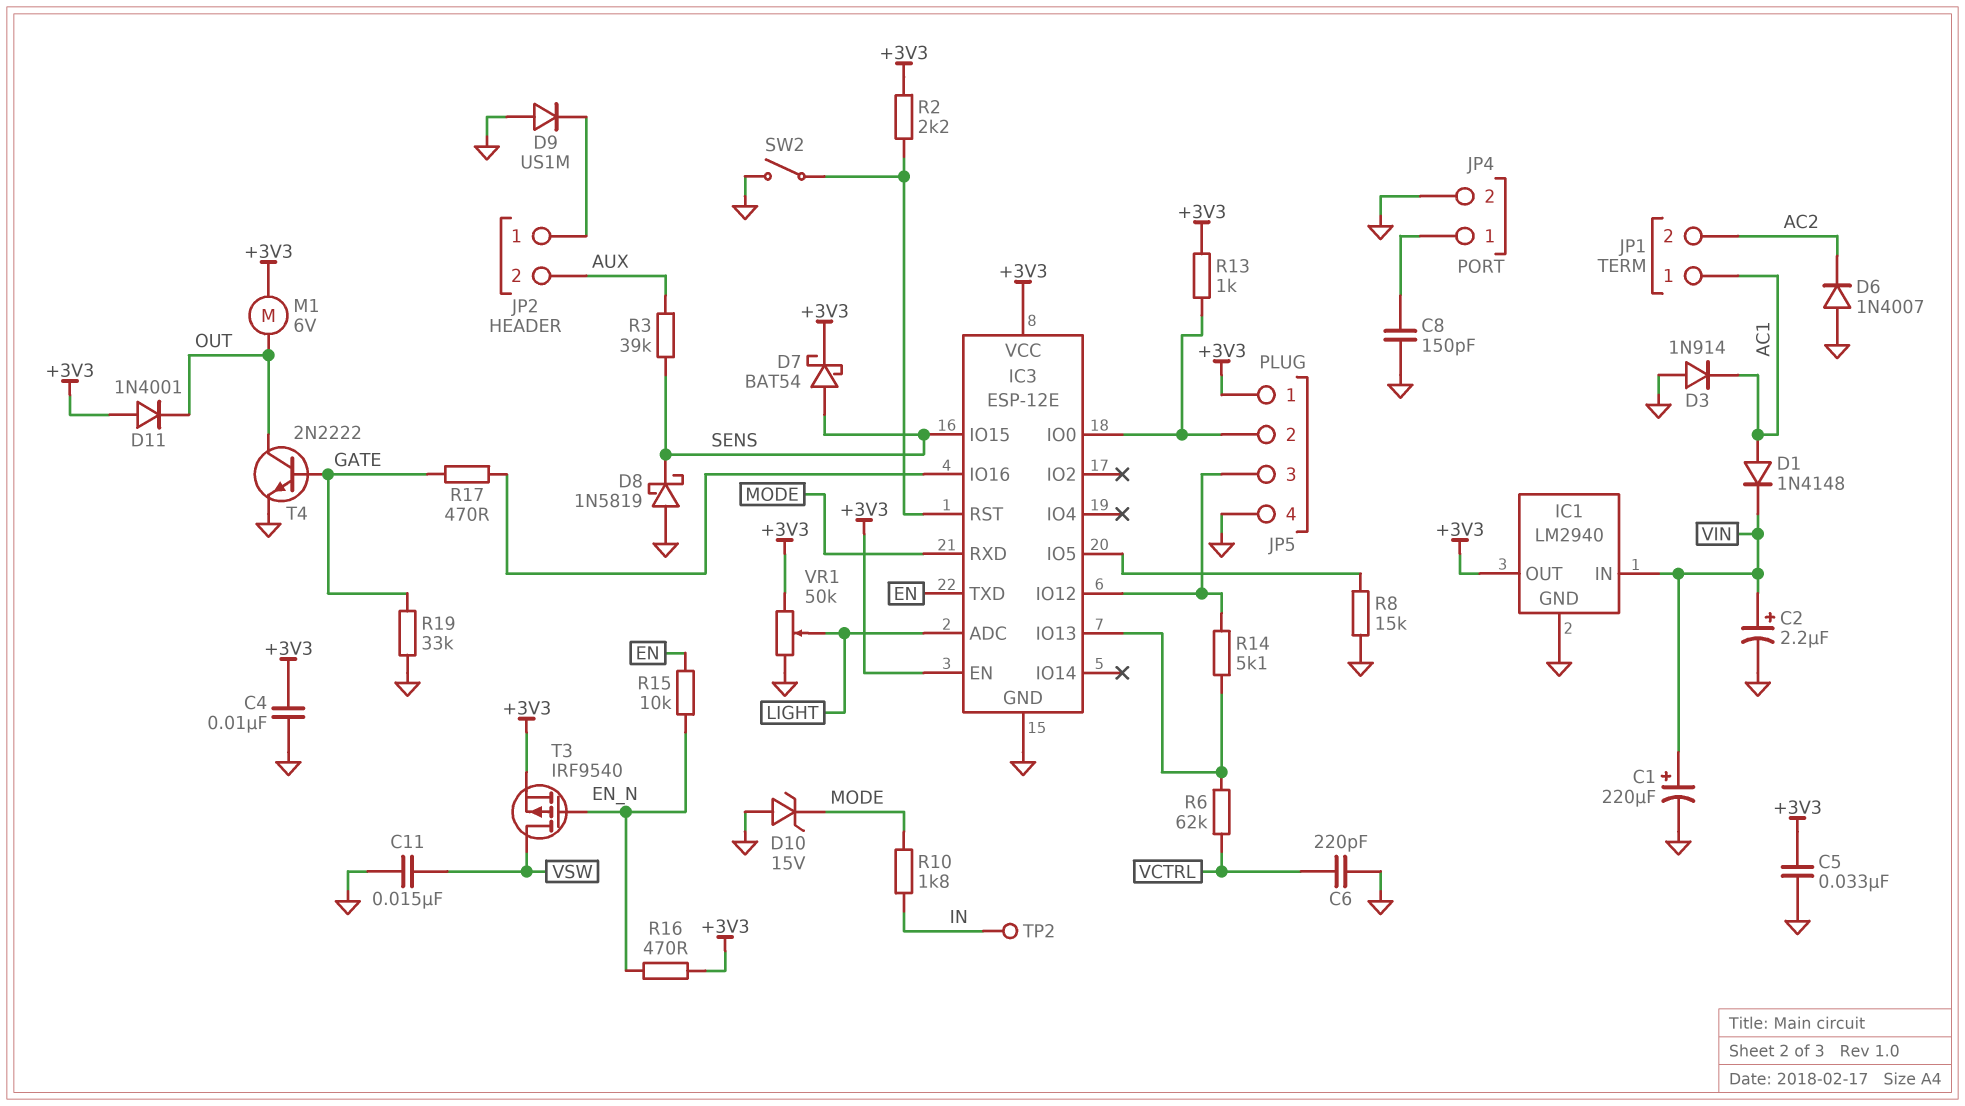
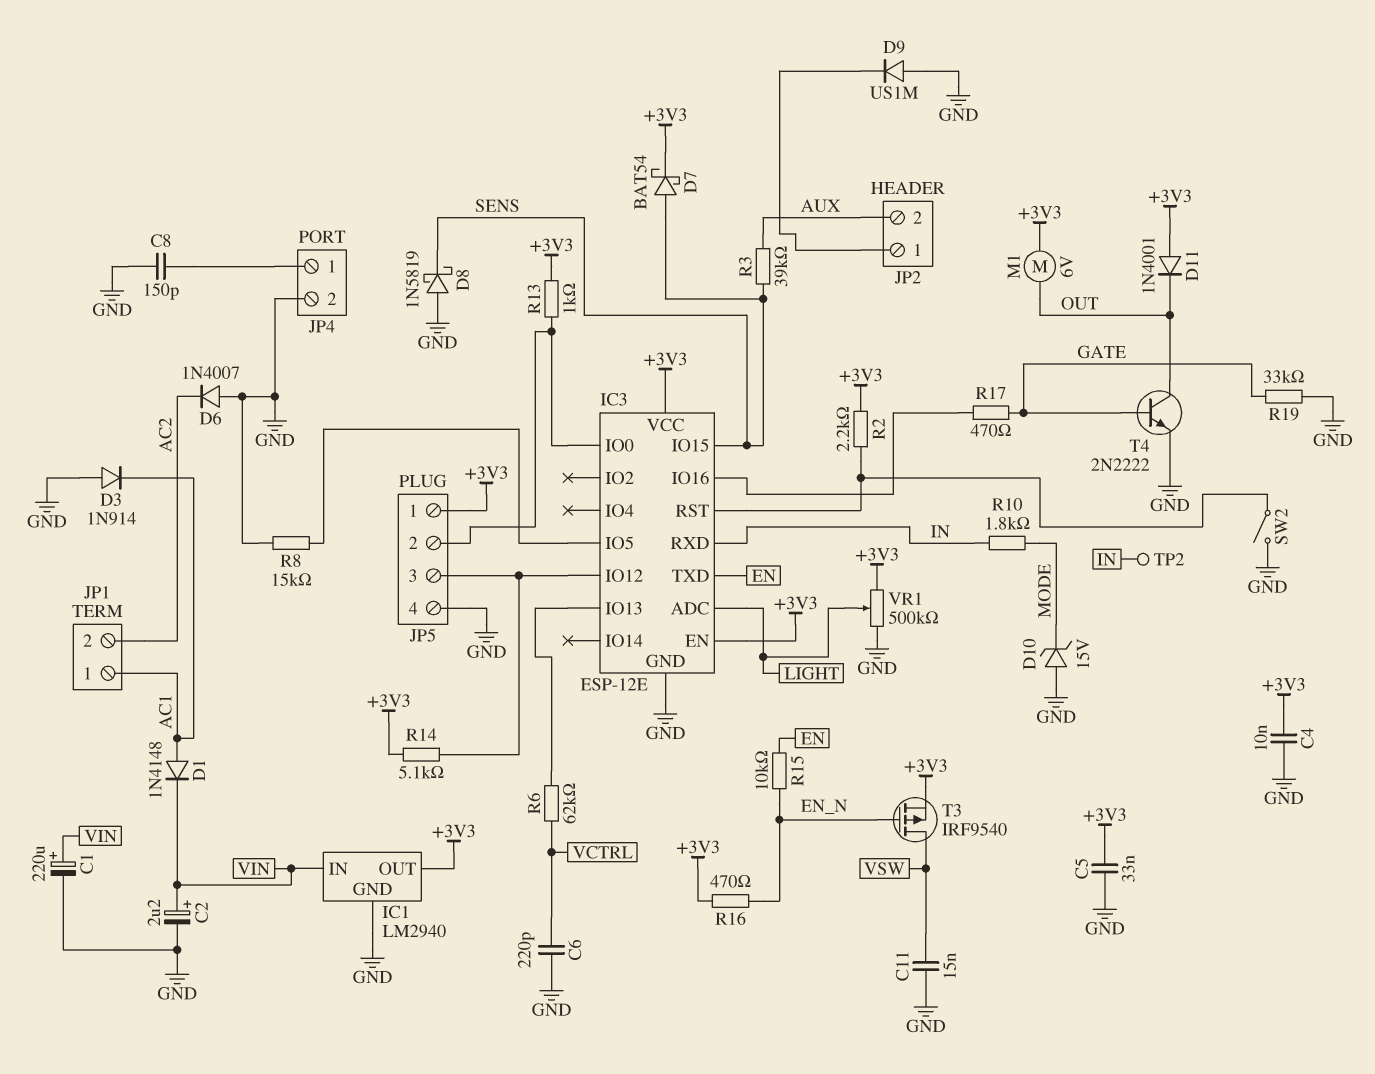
IC3 pin RXD: MODE -> IN
R14: 5.1k (IC3/IO12, IC3/IO13) -> 5.1k (+3V3, IC3/IO12)
VR1: 50k (+3V3, GND, wiper LIGHT) -> 500k (+3V3, GND, wiper LIGHT)

